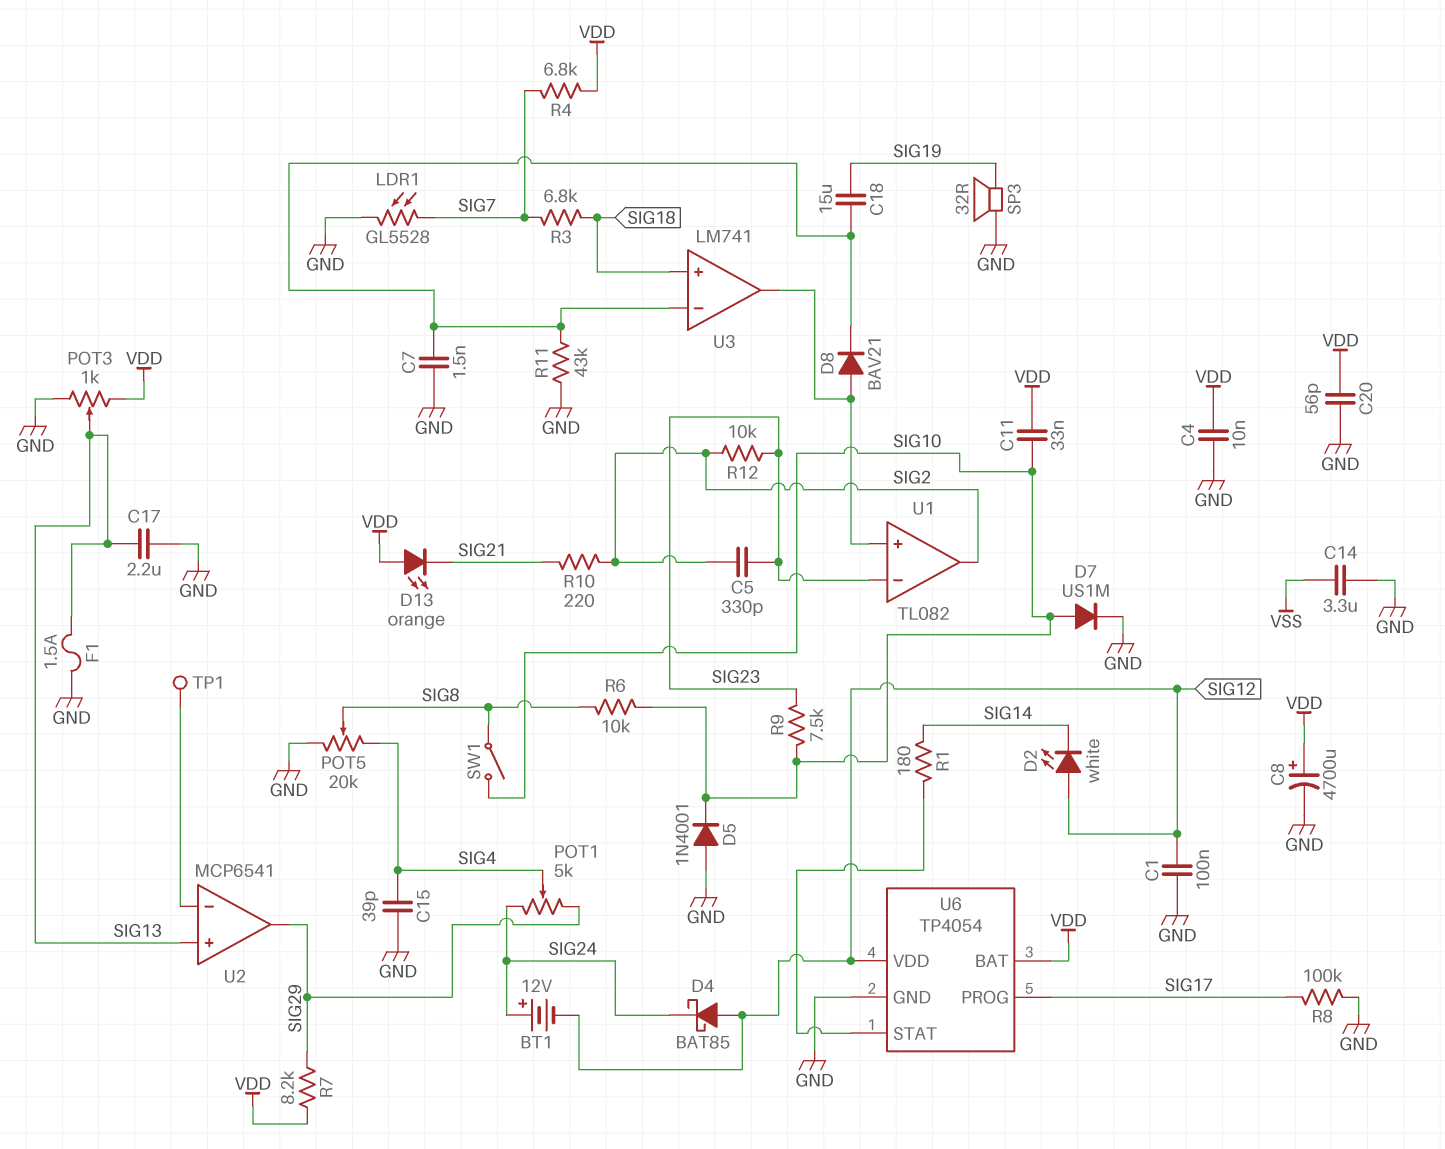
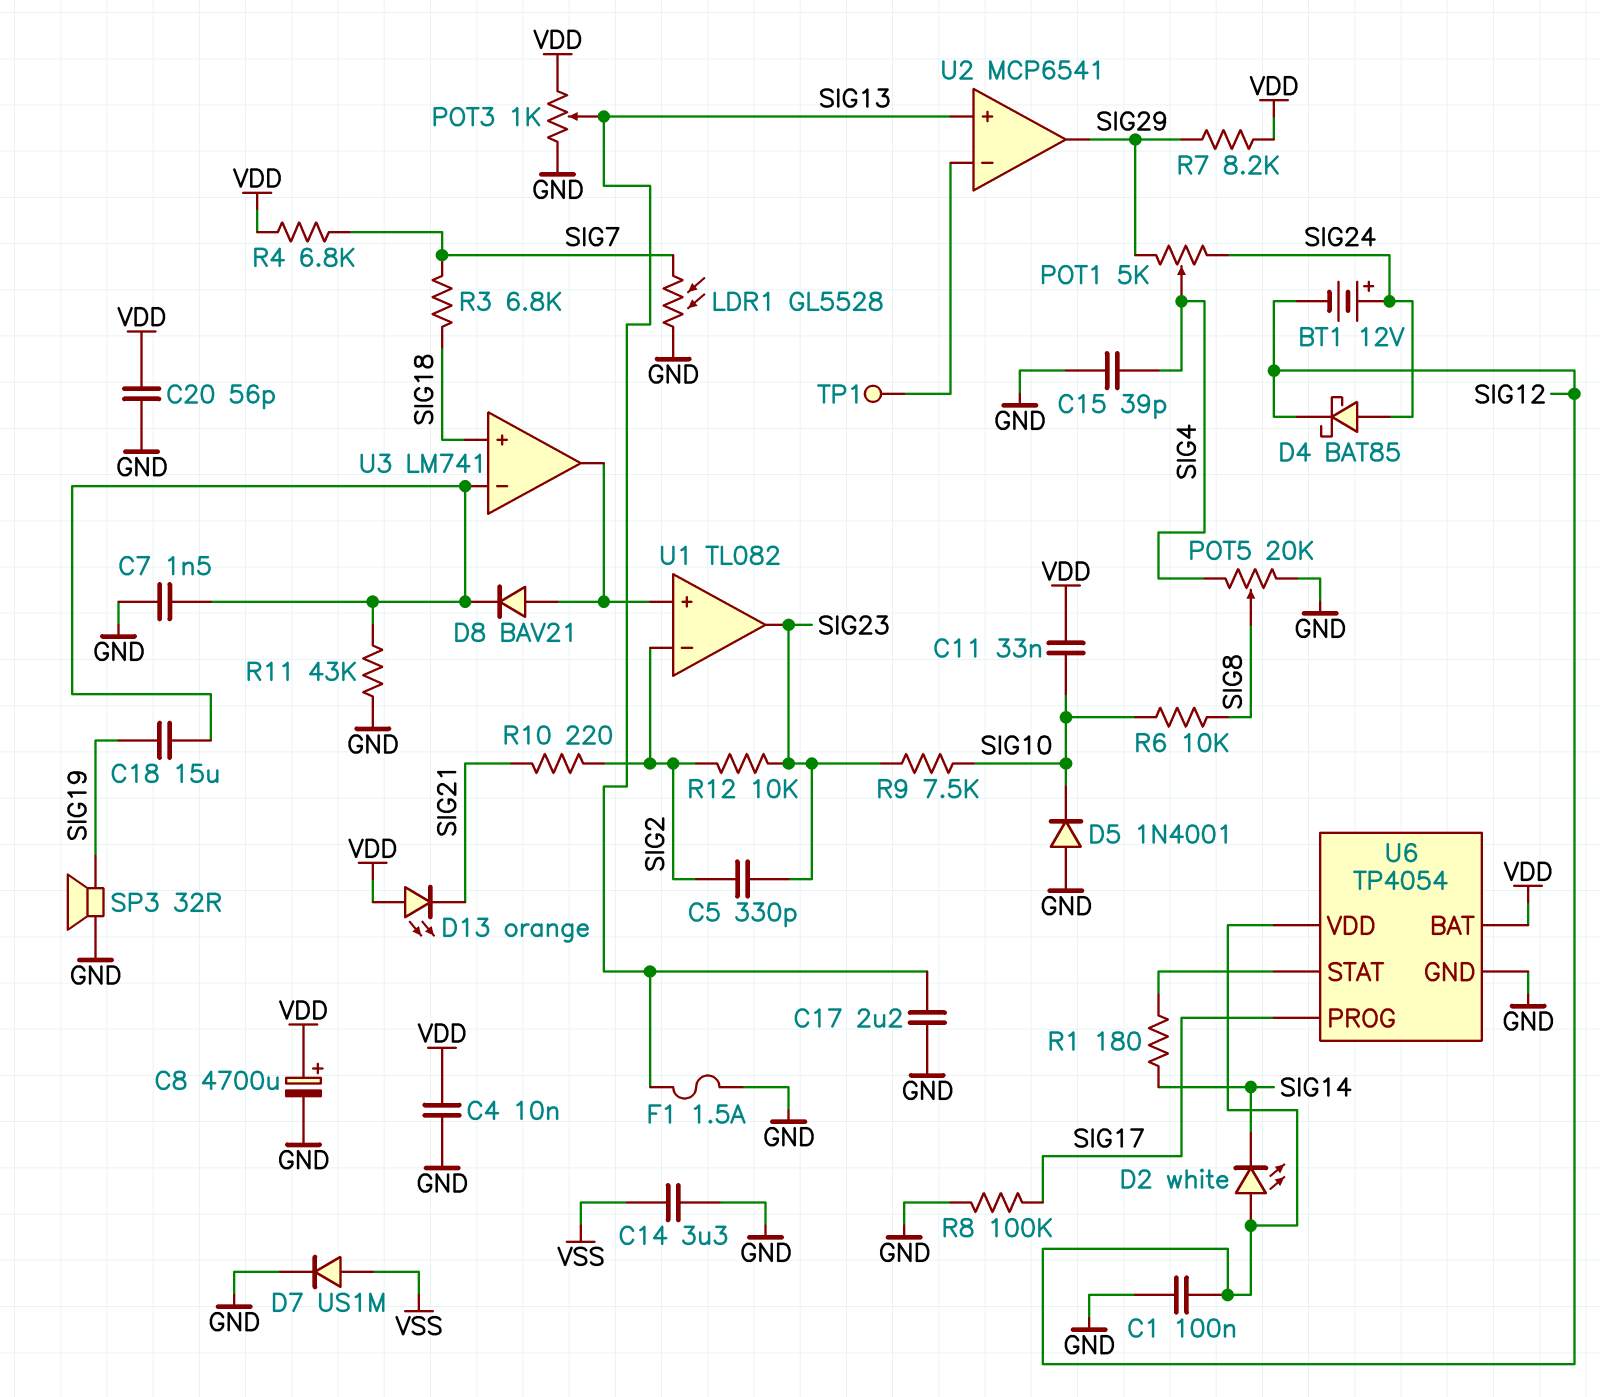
D4: schottky BAT85 (A SIG12, K SIG24) -> schottky BAT85 (A SIG24, K SIG12)
D7: diode US1M (A SIG10, K GND) -> diode US1M (A VSS, K GND)
SW1: switch (SIG8, SIG10) -> none
U1 pin in-: SIG23 -> SIG2
U1 pin out: SIG2 -> SIG23

